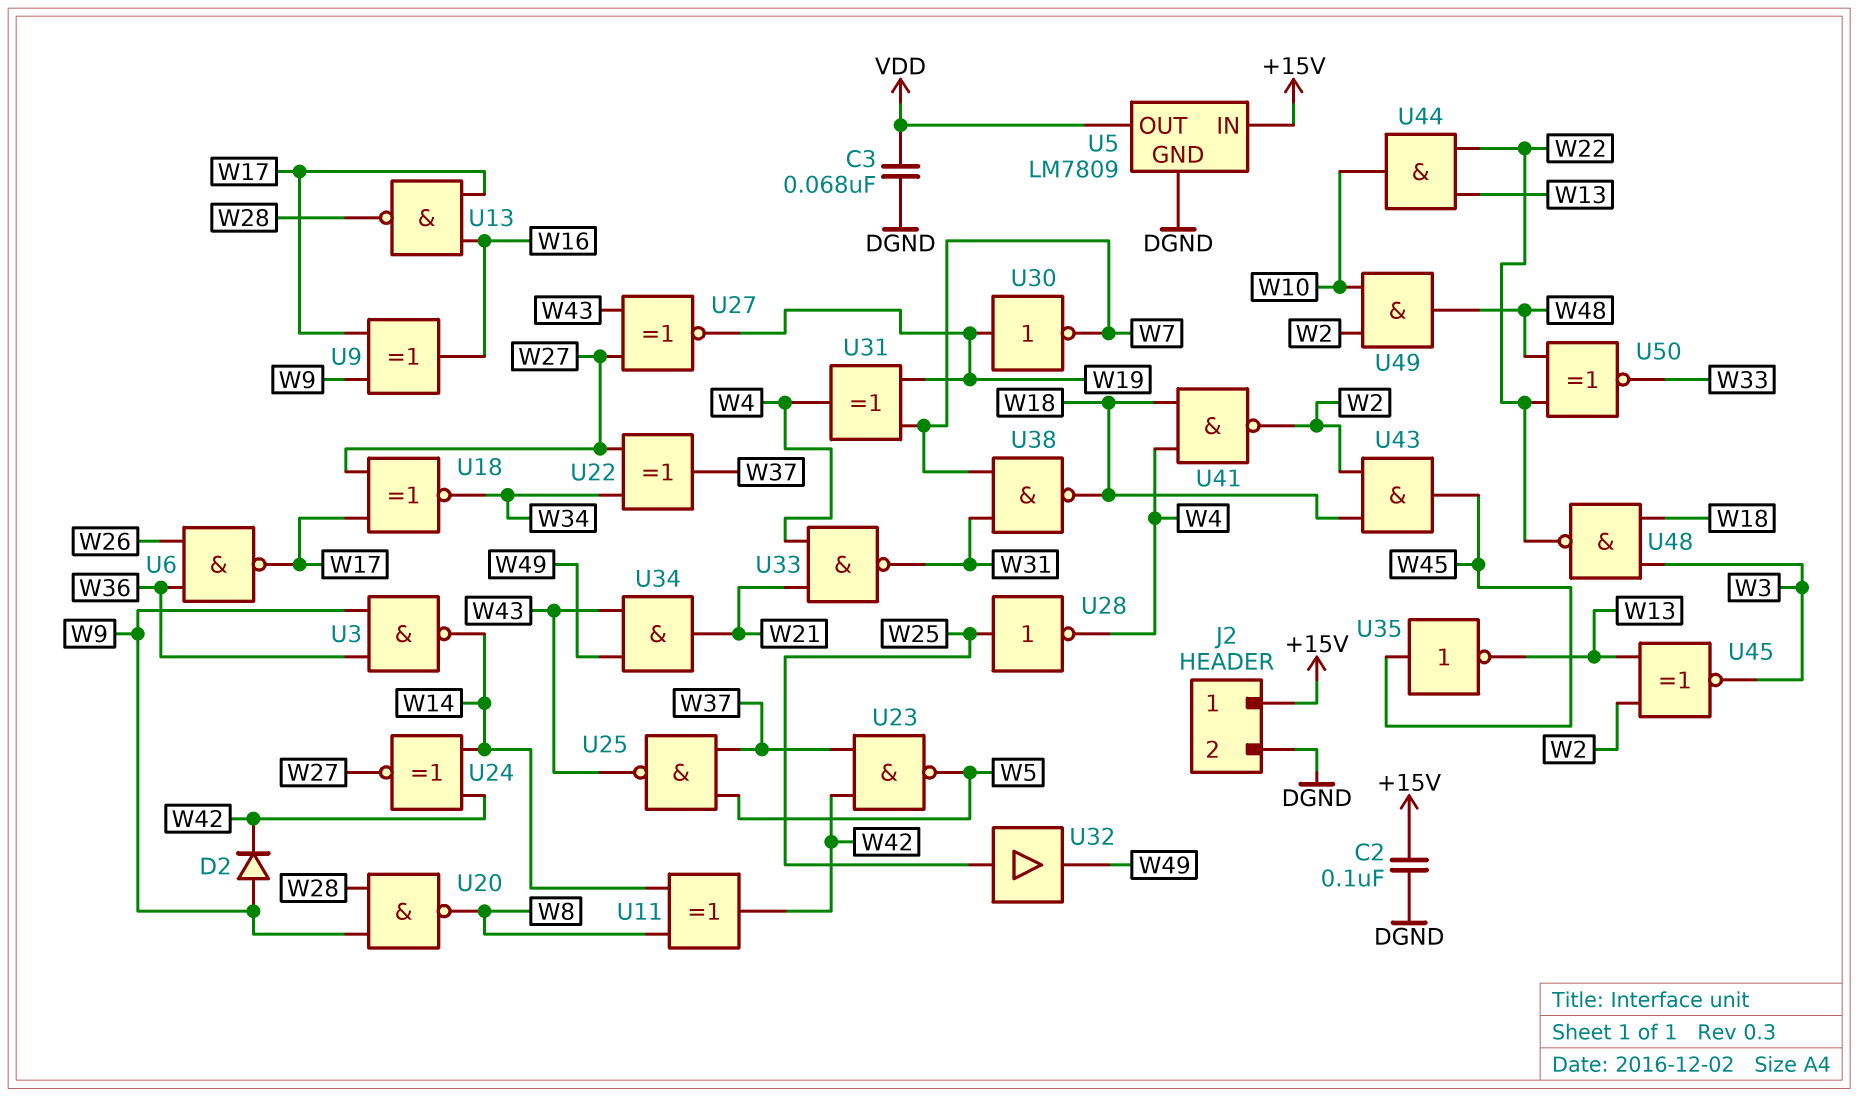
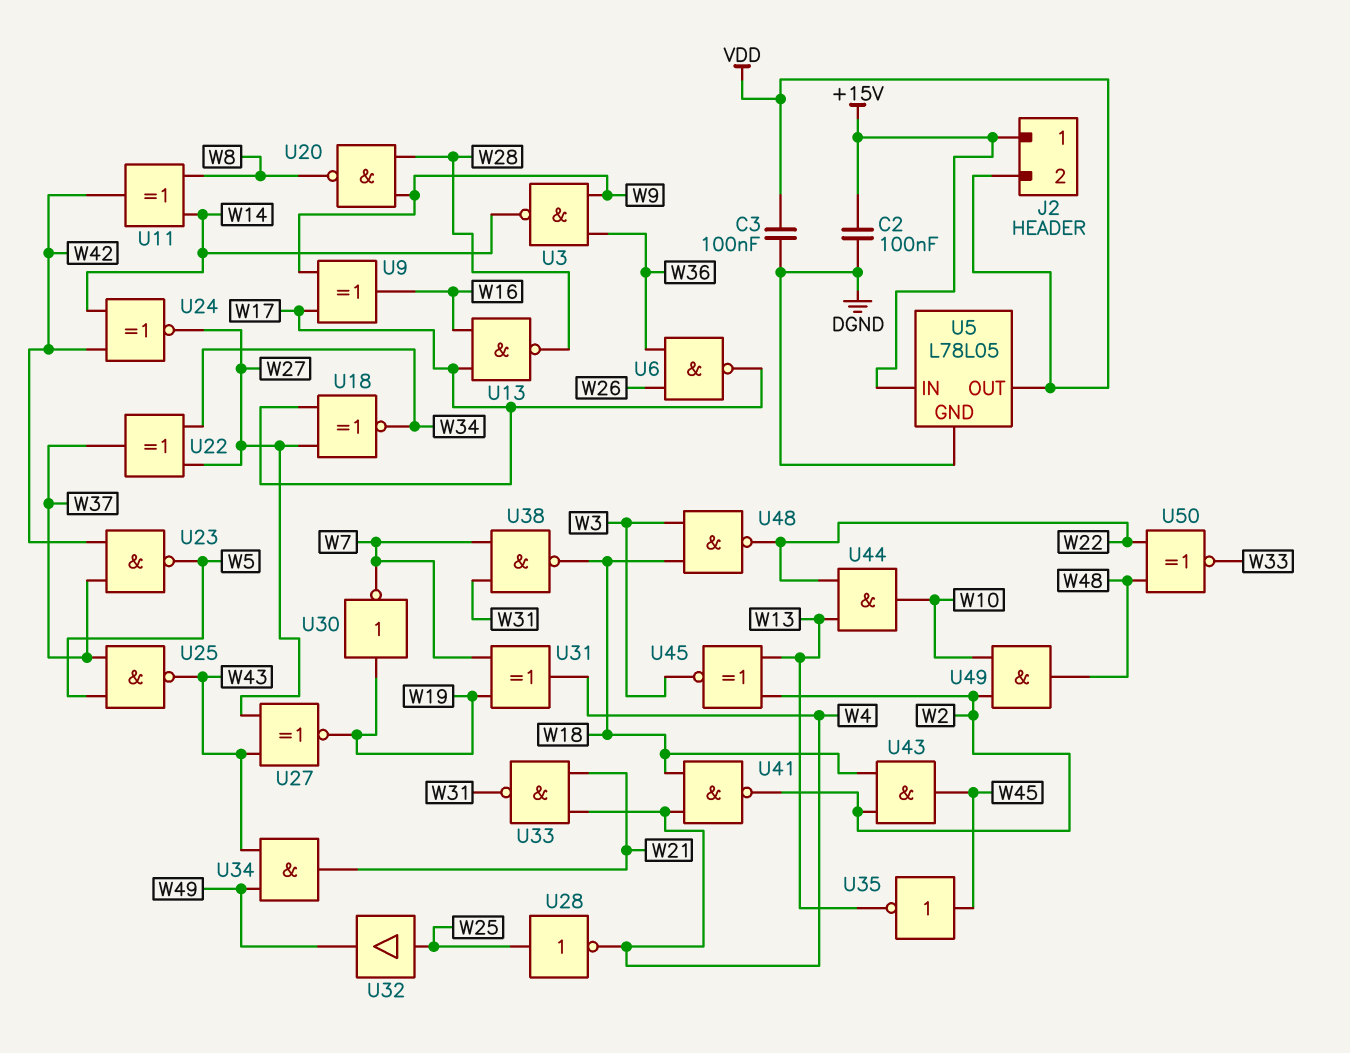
C3: 68nF (DGND, VDD) -> 100nF (DGND, VDD)
D2: diode (A W9, K W42) -> none
J2 pin 2: DGND -> VDD
U5: LM7809 -> L78L05

